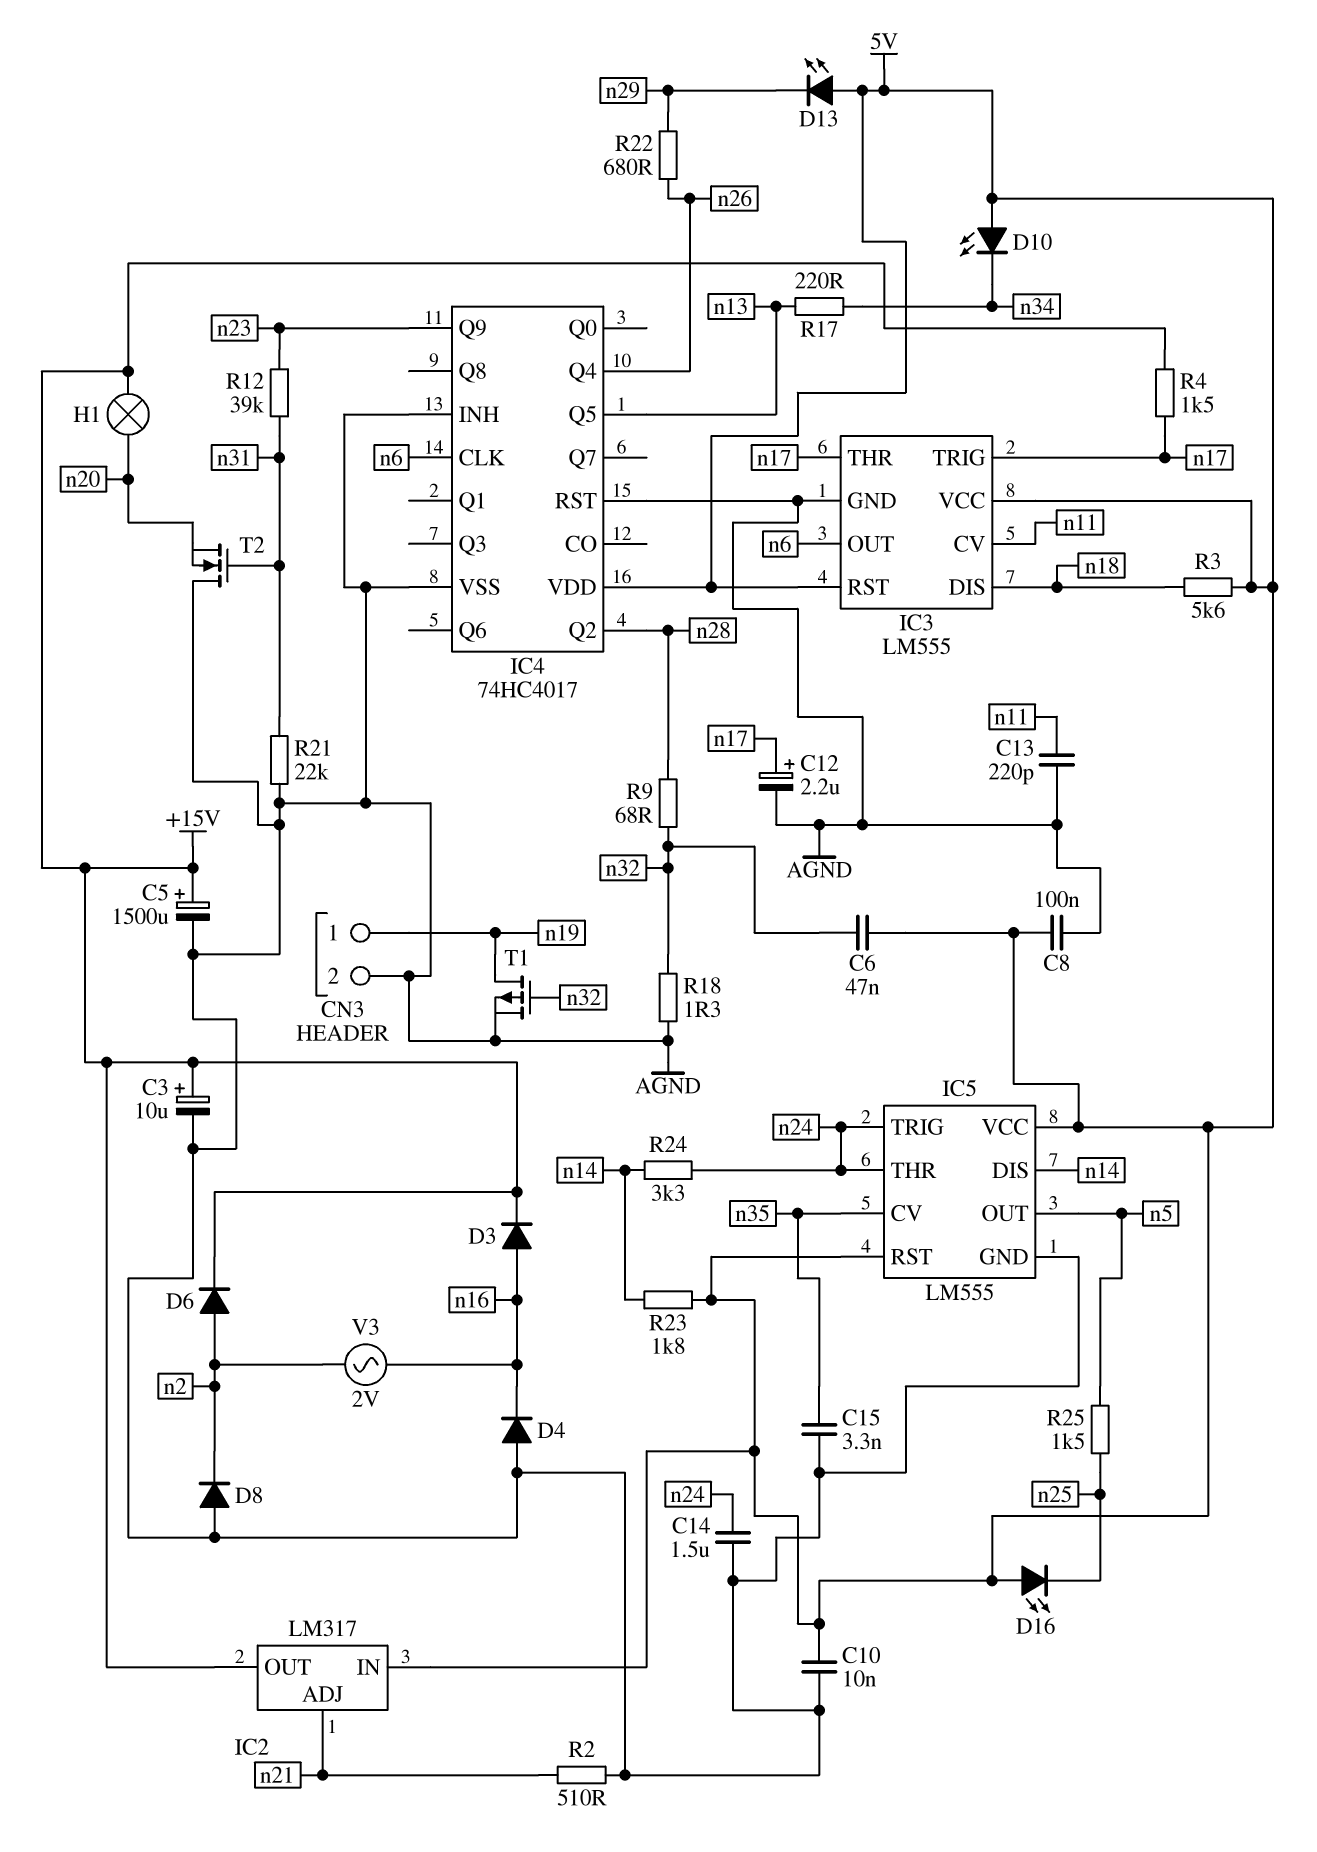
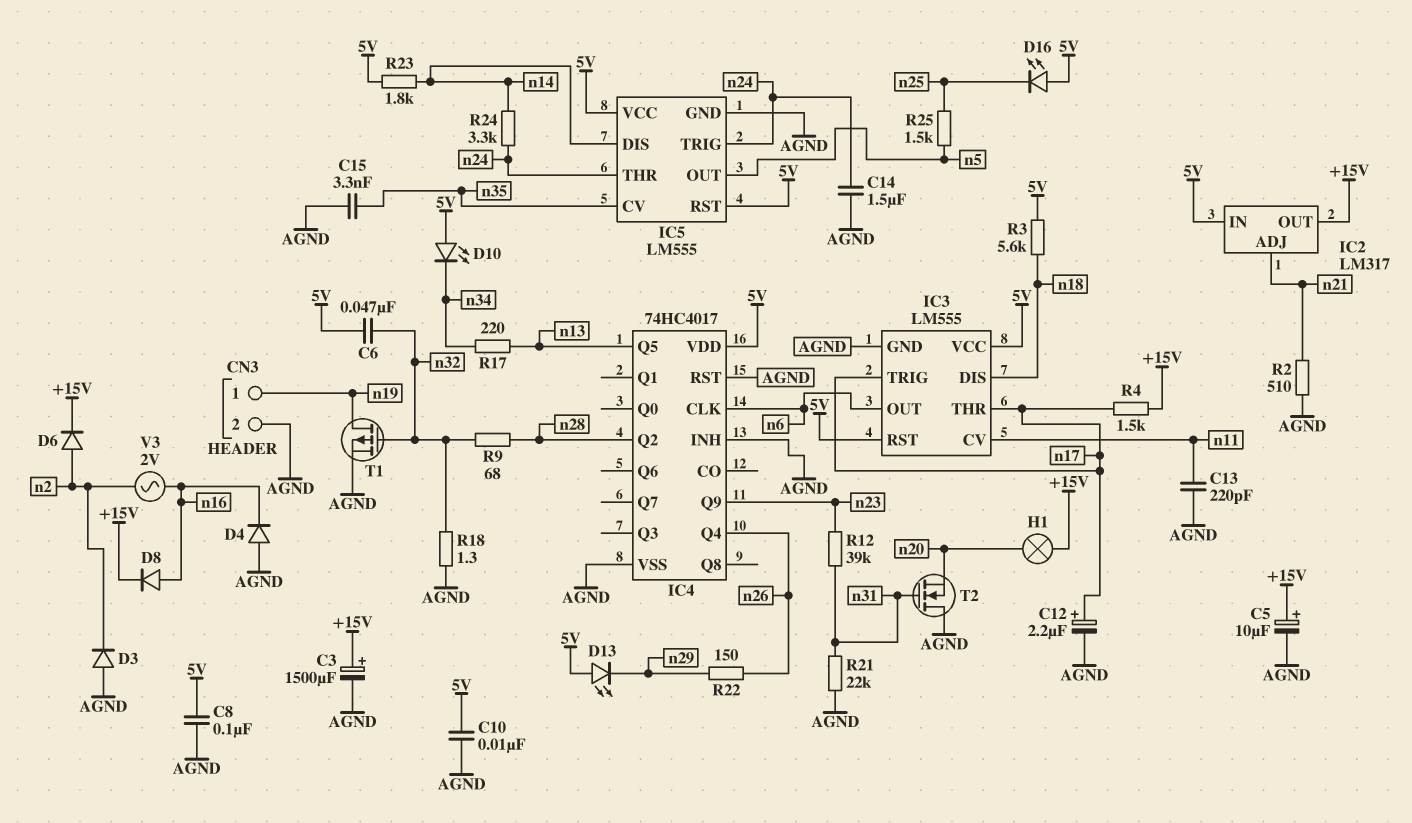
C3: 10uF (plus +15V, minus AGND) -> 1500uF (plus +15V, minus AGND)
C5: 1500uF (plus +15V, minus AGND) -> 10uF (plus +15V, minus AGND)
D3: diode (A n16, K +15V) -> diode (A AGND, K n2)
D8: diode (A AGND, K n2) -> diode (A n16, K +15V)
R22: 680 (n26, n29) -> 150 (n26, n29)

